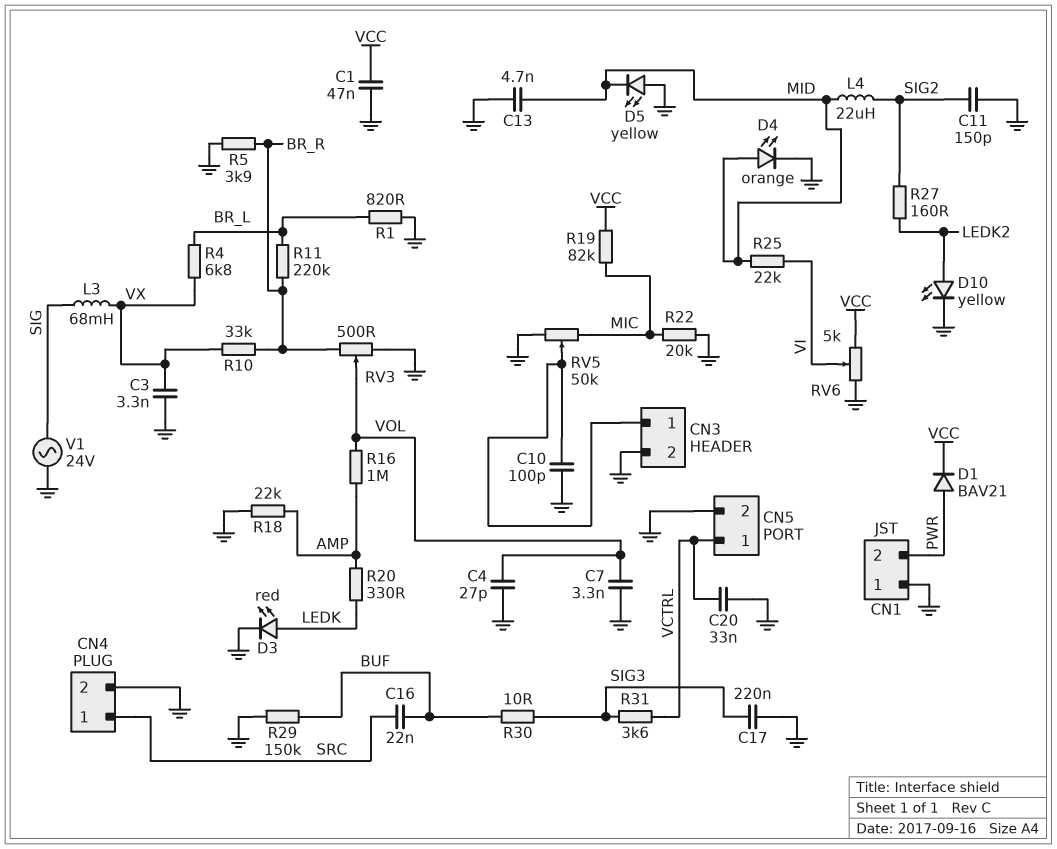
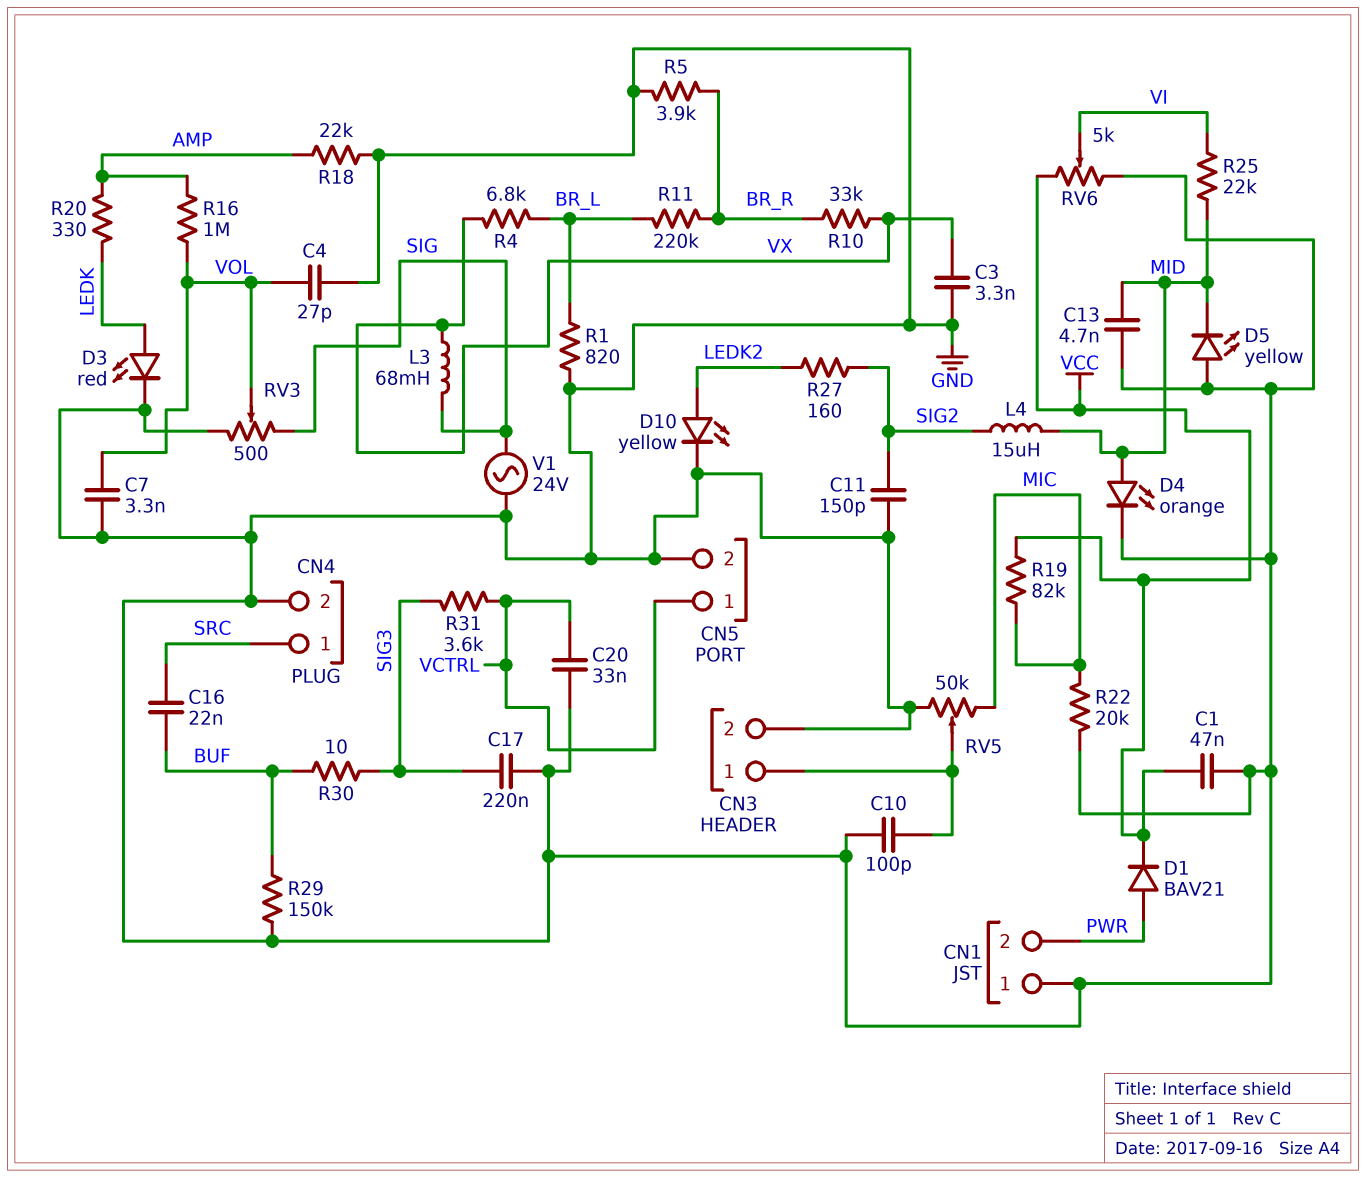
L4: 22uH (MID, SIG2) -> 15uH (MID, SIG2)
RV3: 500 (BR_R, GND, wiper VOL) -> 500 (GND, SIG, wiper VOL)

